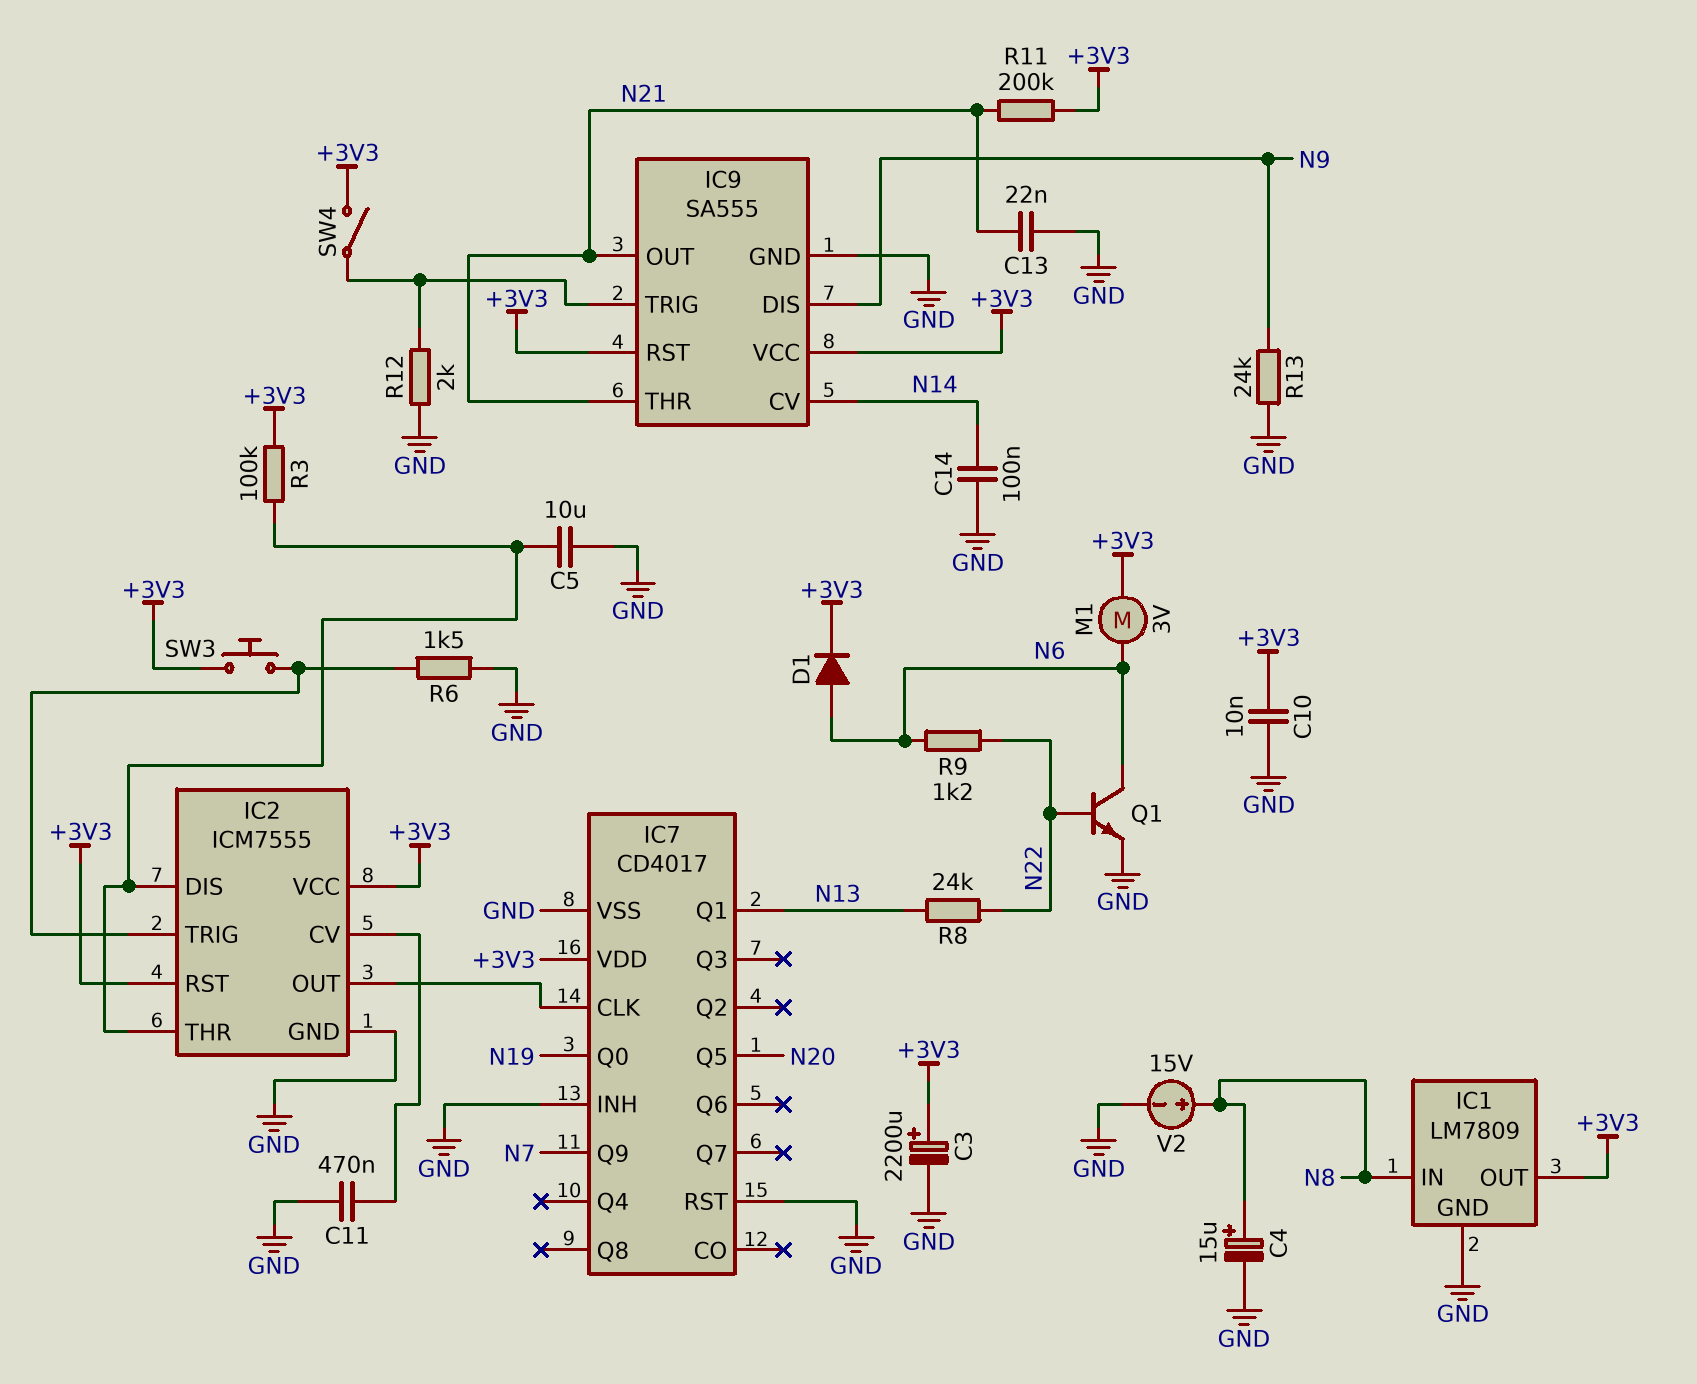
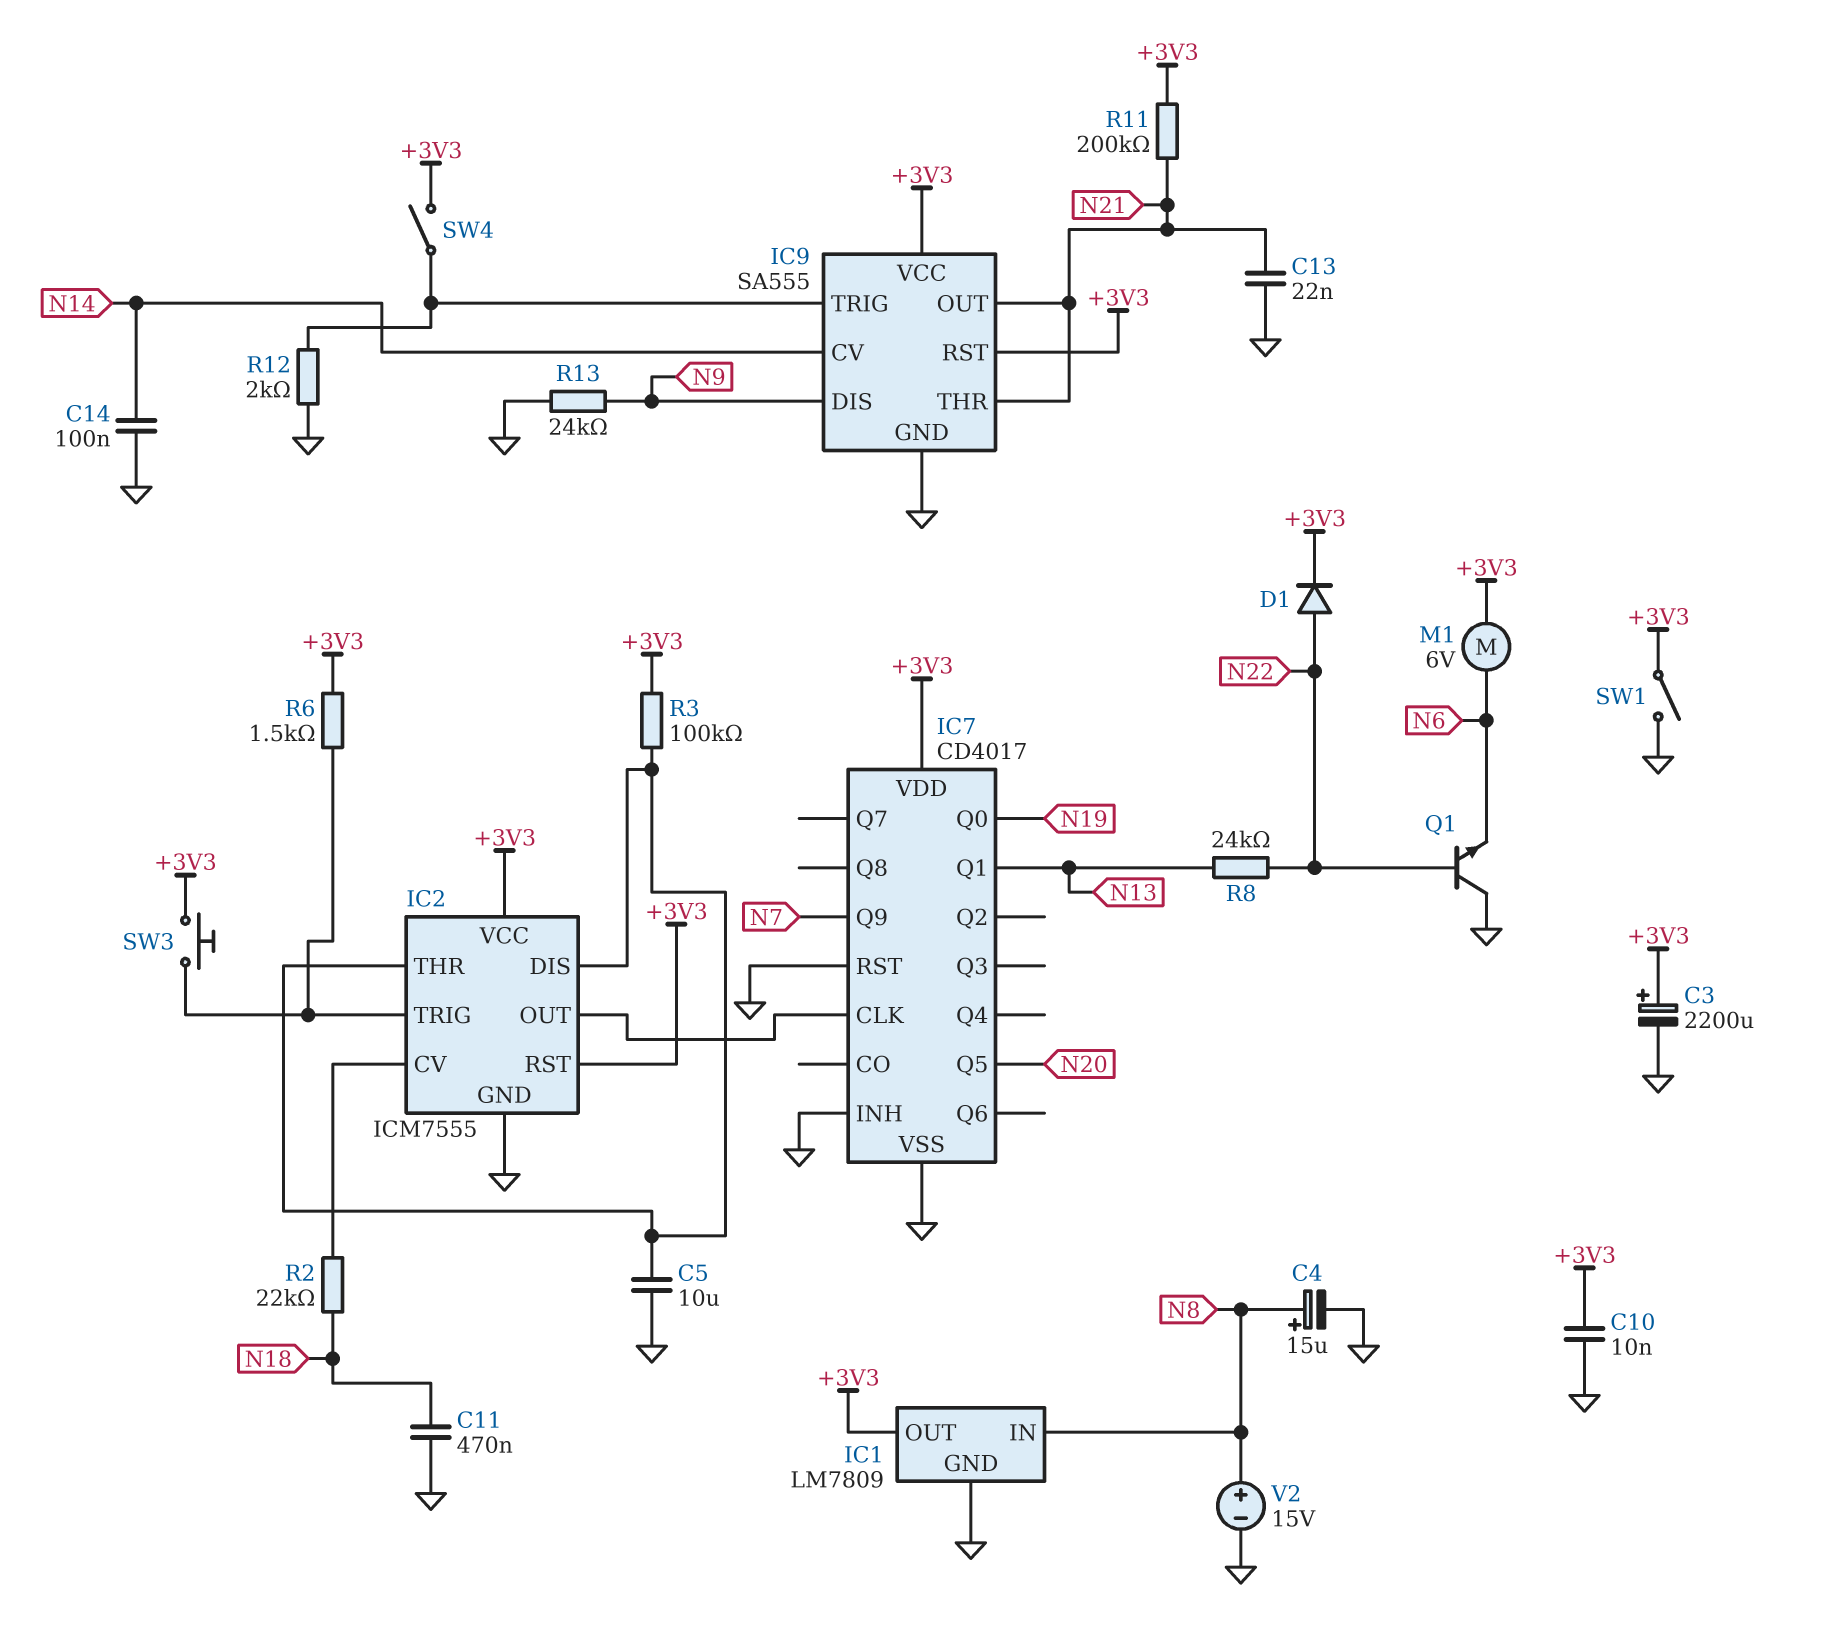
C11: 470nF (GND, IC2/CV) -> 470nF (GND, N18)
D1: diode (A N6, K +3V3) -> diode (A N22, K +3V3)
M1: motor 3V (+3V3, N6) -> motor 6V (+3V3, N6)
Q1: NPN (B N22, C N6, E GND) -> NPN (B N22, C GND, E N6)
R2: none -> 22k (IC2/CV, N18)
R6: 1.5k (GND, IC2/TRIG) -> 1.5k (+3V3, IC2/TRIG)
R9: 1.2k (N6, N22) -> none
SW1: none -> switch (+3V3, GND)

